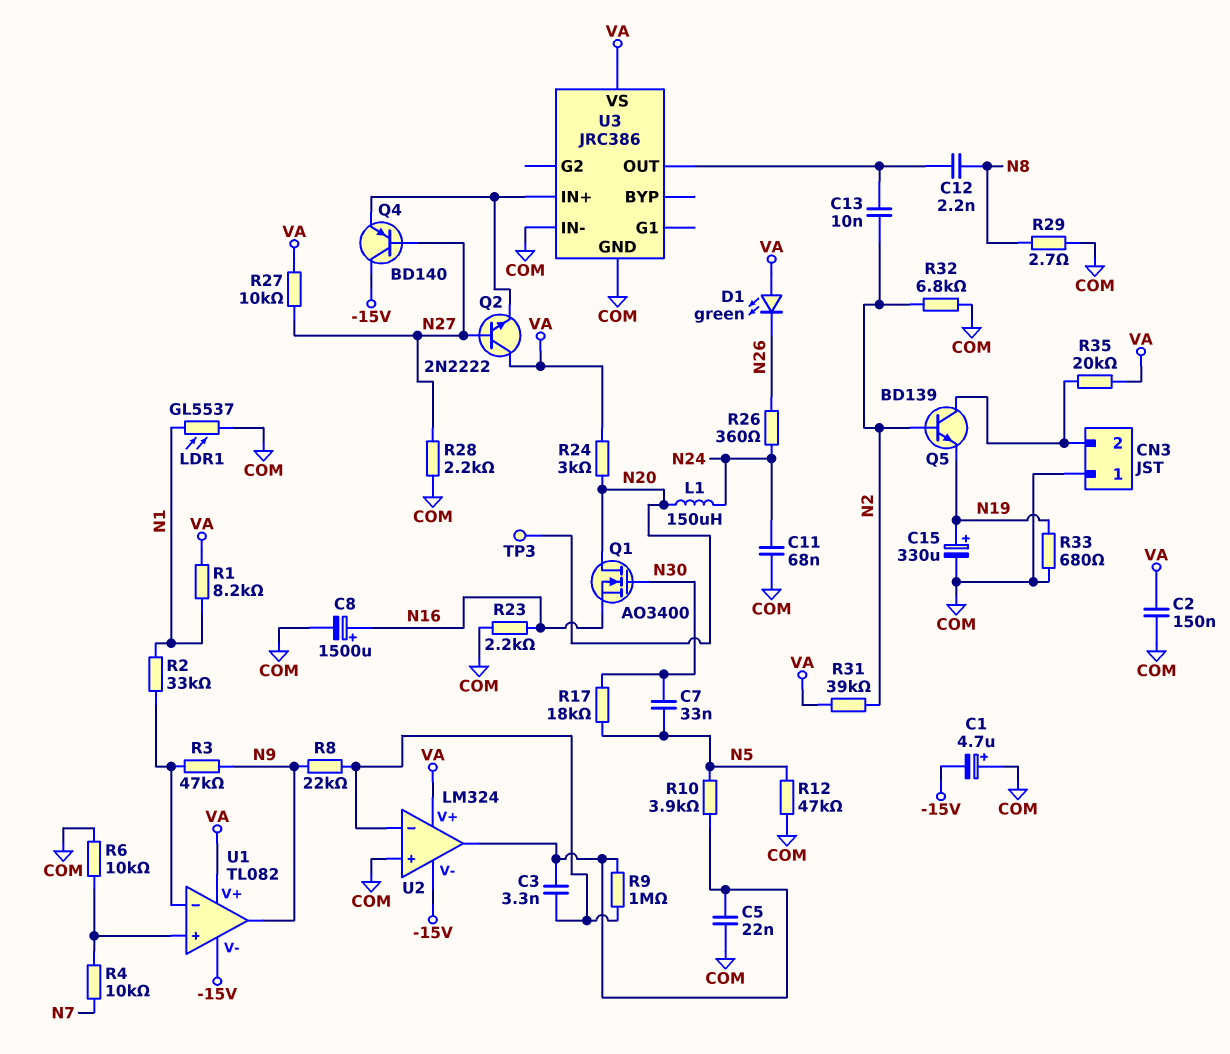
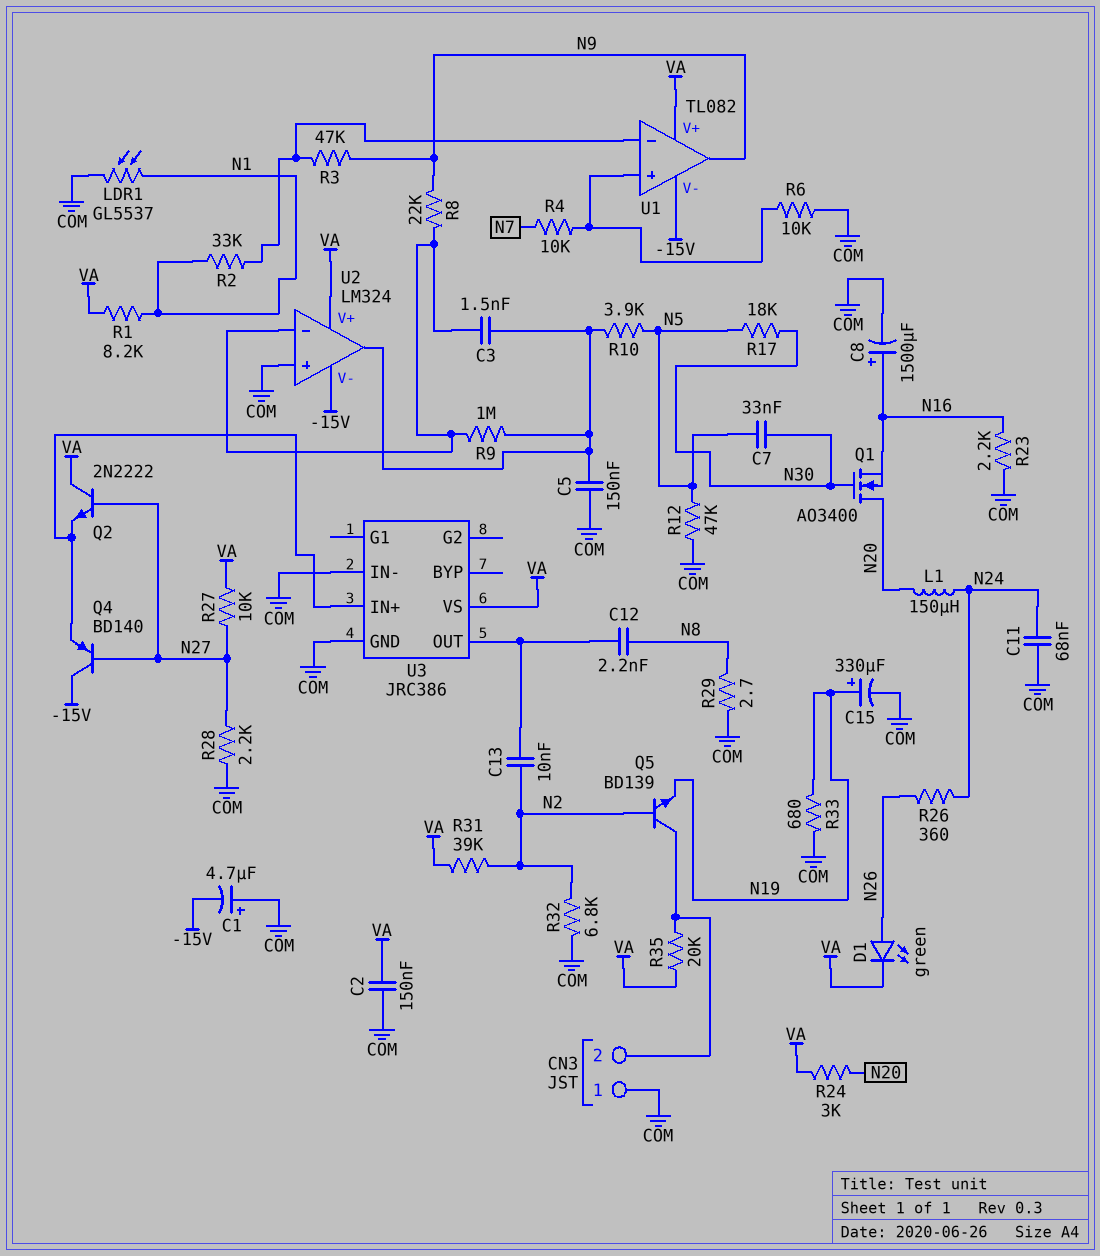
C3: 3.3nF (U2/in-, U2/out) -> 1.5nF (U2/in-, U2/out)
C5: 22nF (COM, U2/out) -> 150nF (COM, U2/out)
D1: LED green (A VA, K N26) -> LED green (A N26, K VA)
TP3: test point (N20) -> none

